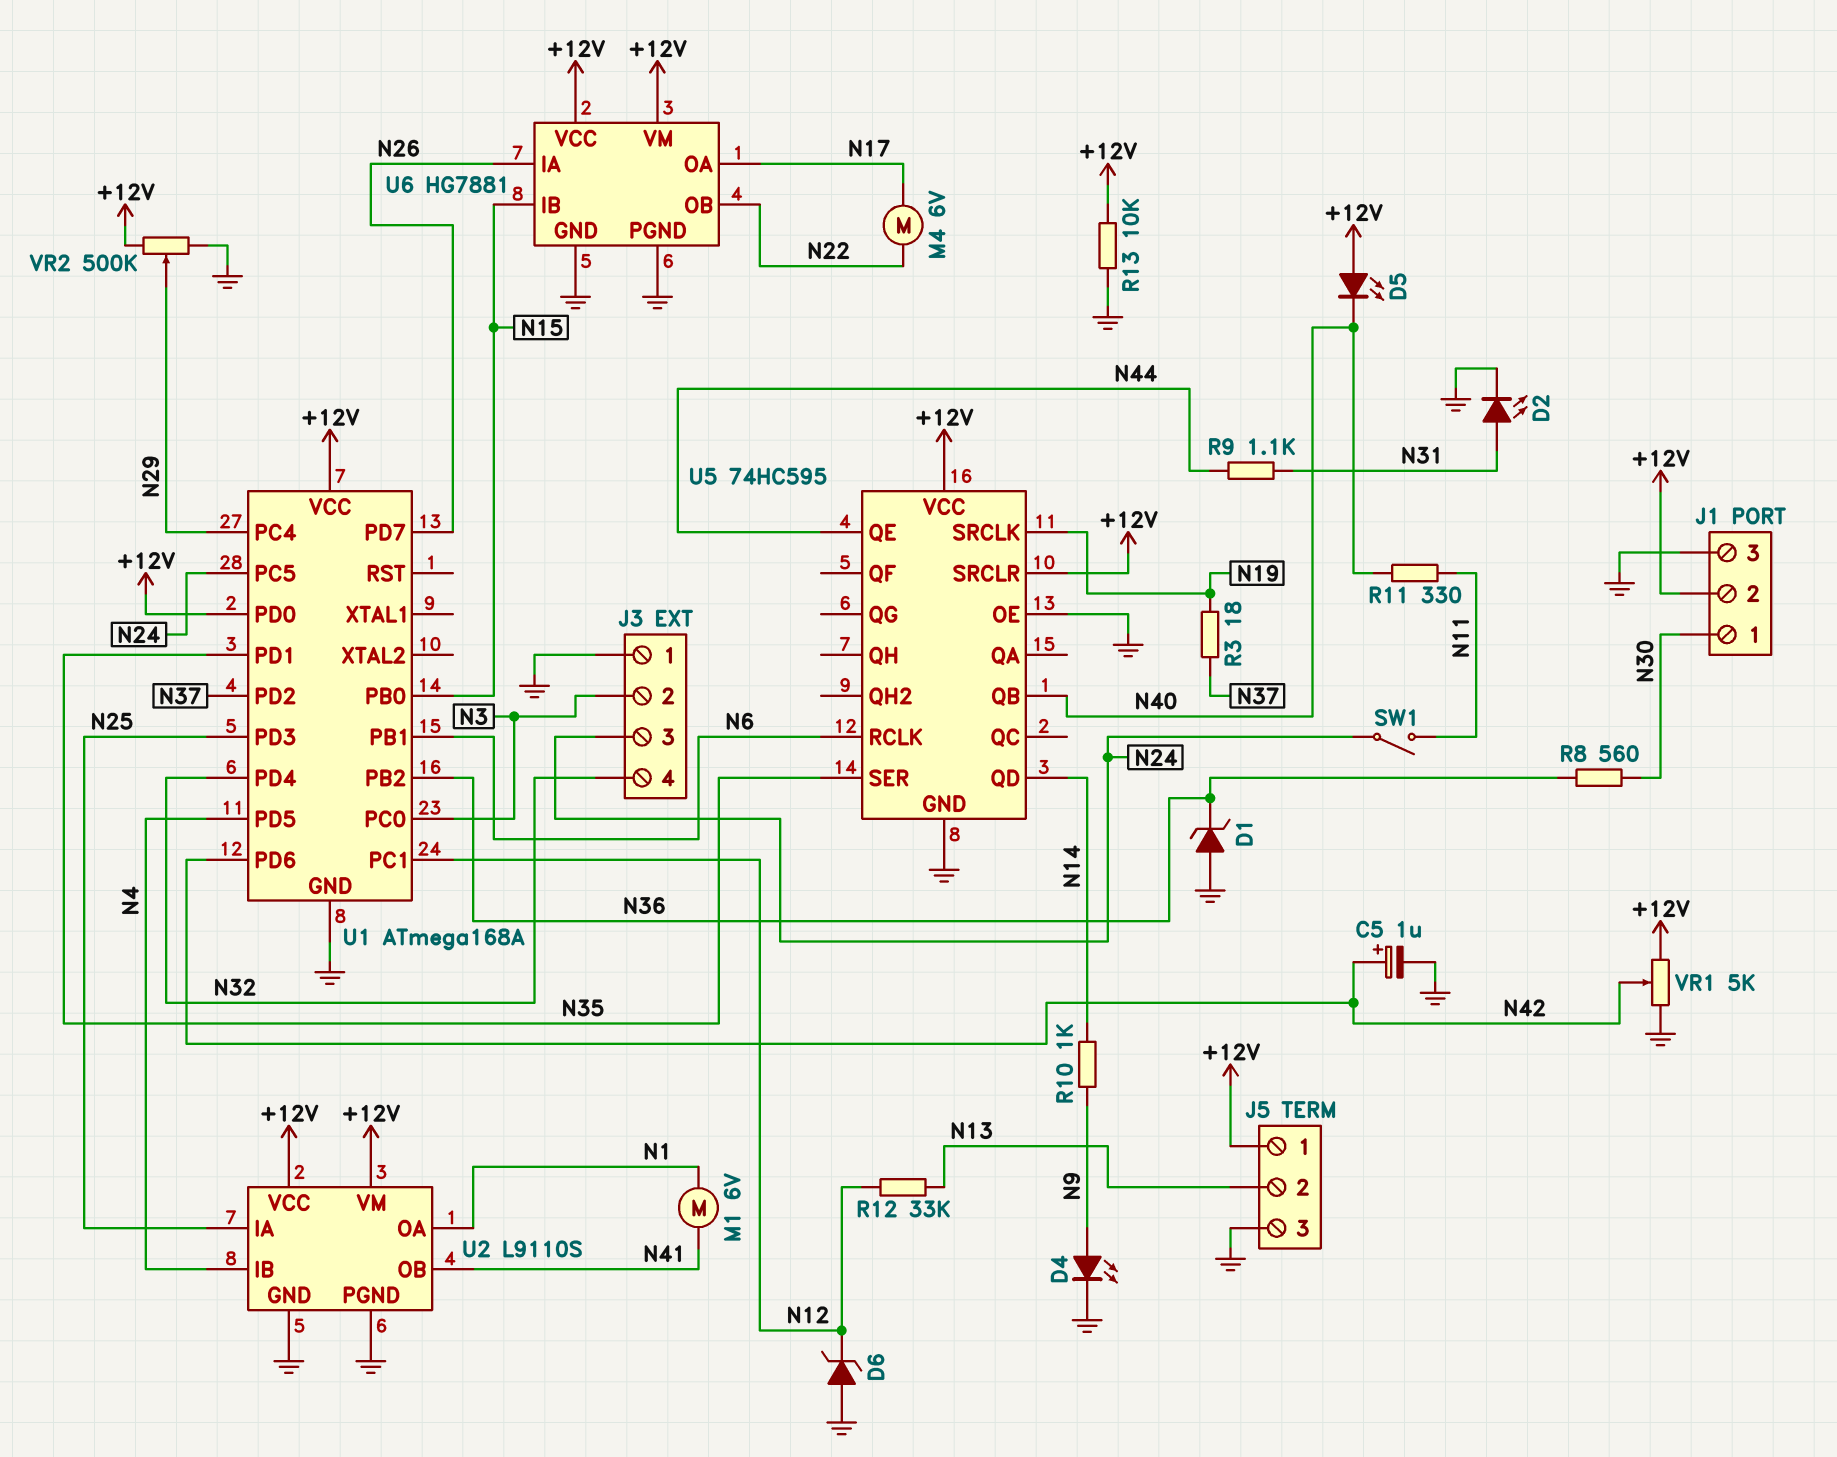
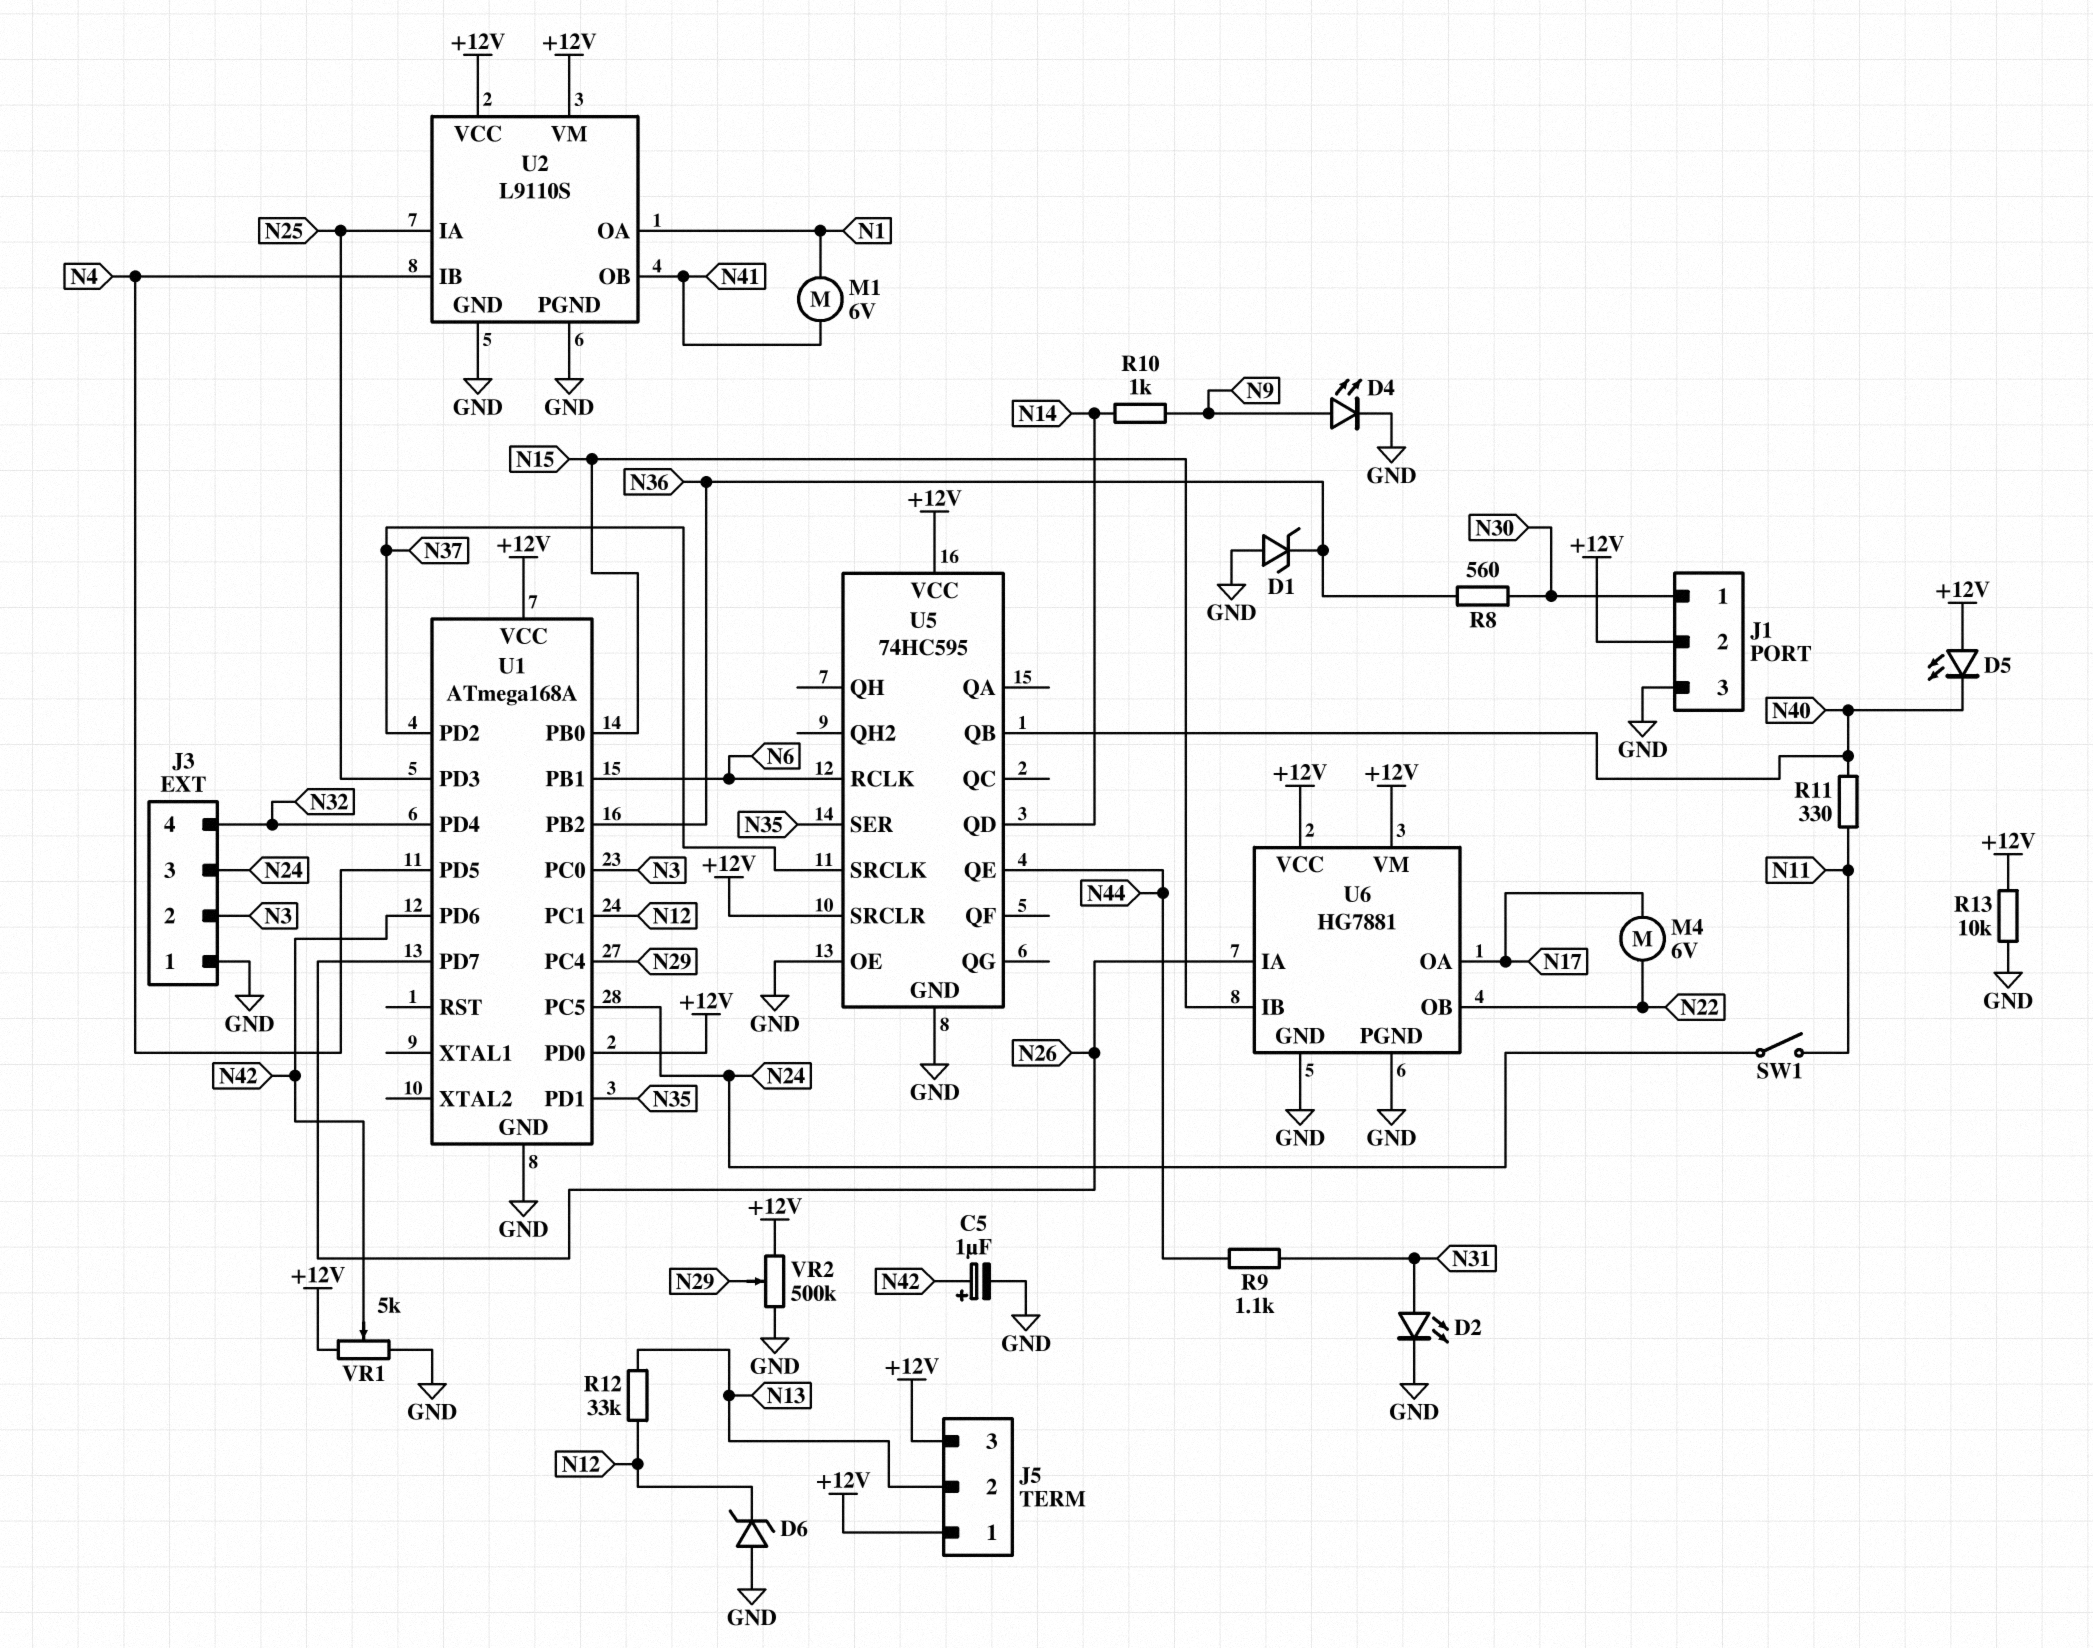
J5 pin 3: GND -> +12V
R3: 18 (N19, N37) -> none
U5 pin SRCLK: N19 -> N37

